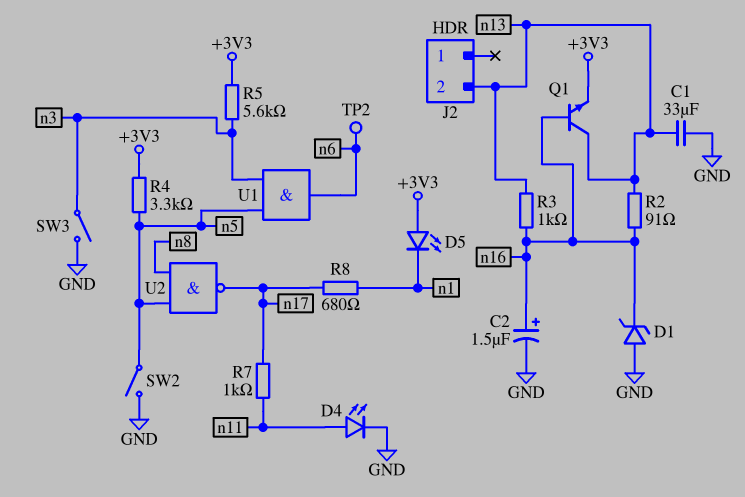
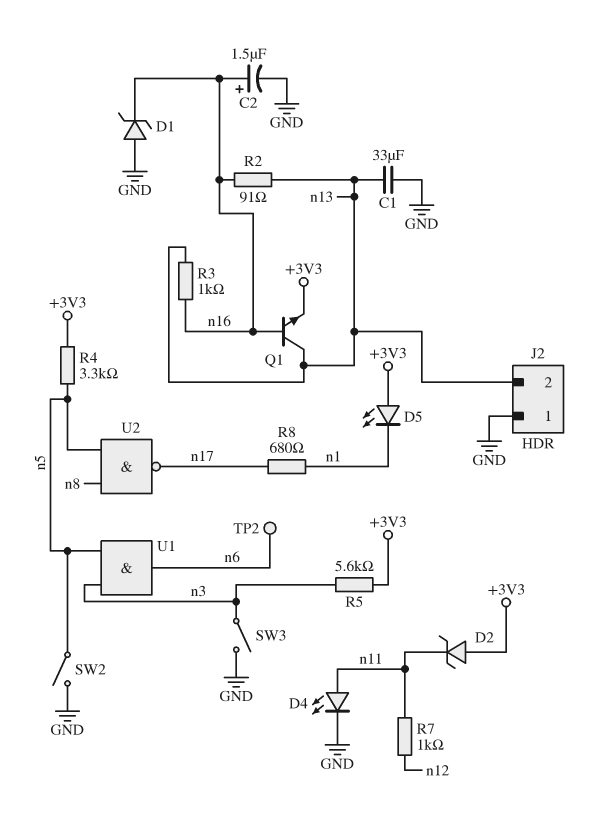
D2: none -> zener (A +3V3, K n11)
J2 pin 1: none -> GND
R7: 1k (n11, n17) -> 1k (n11, n12)

